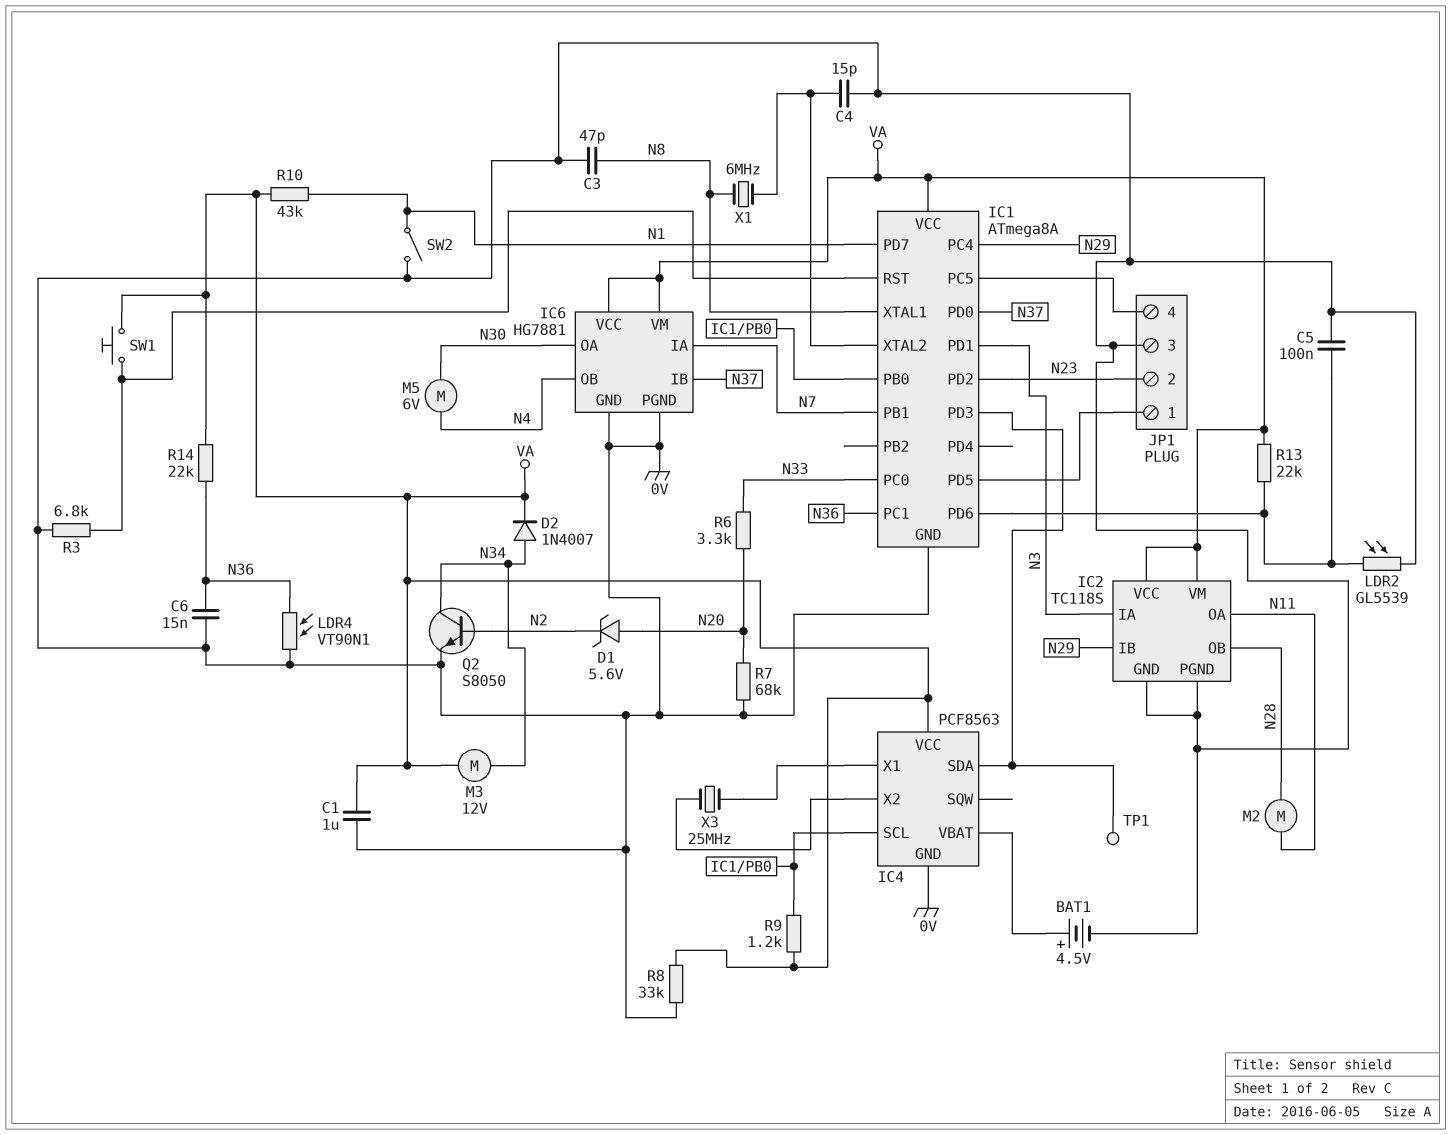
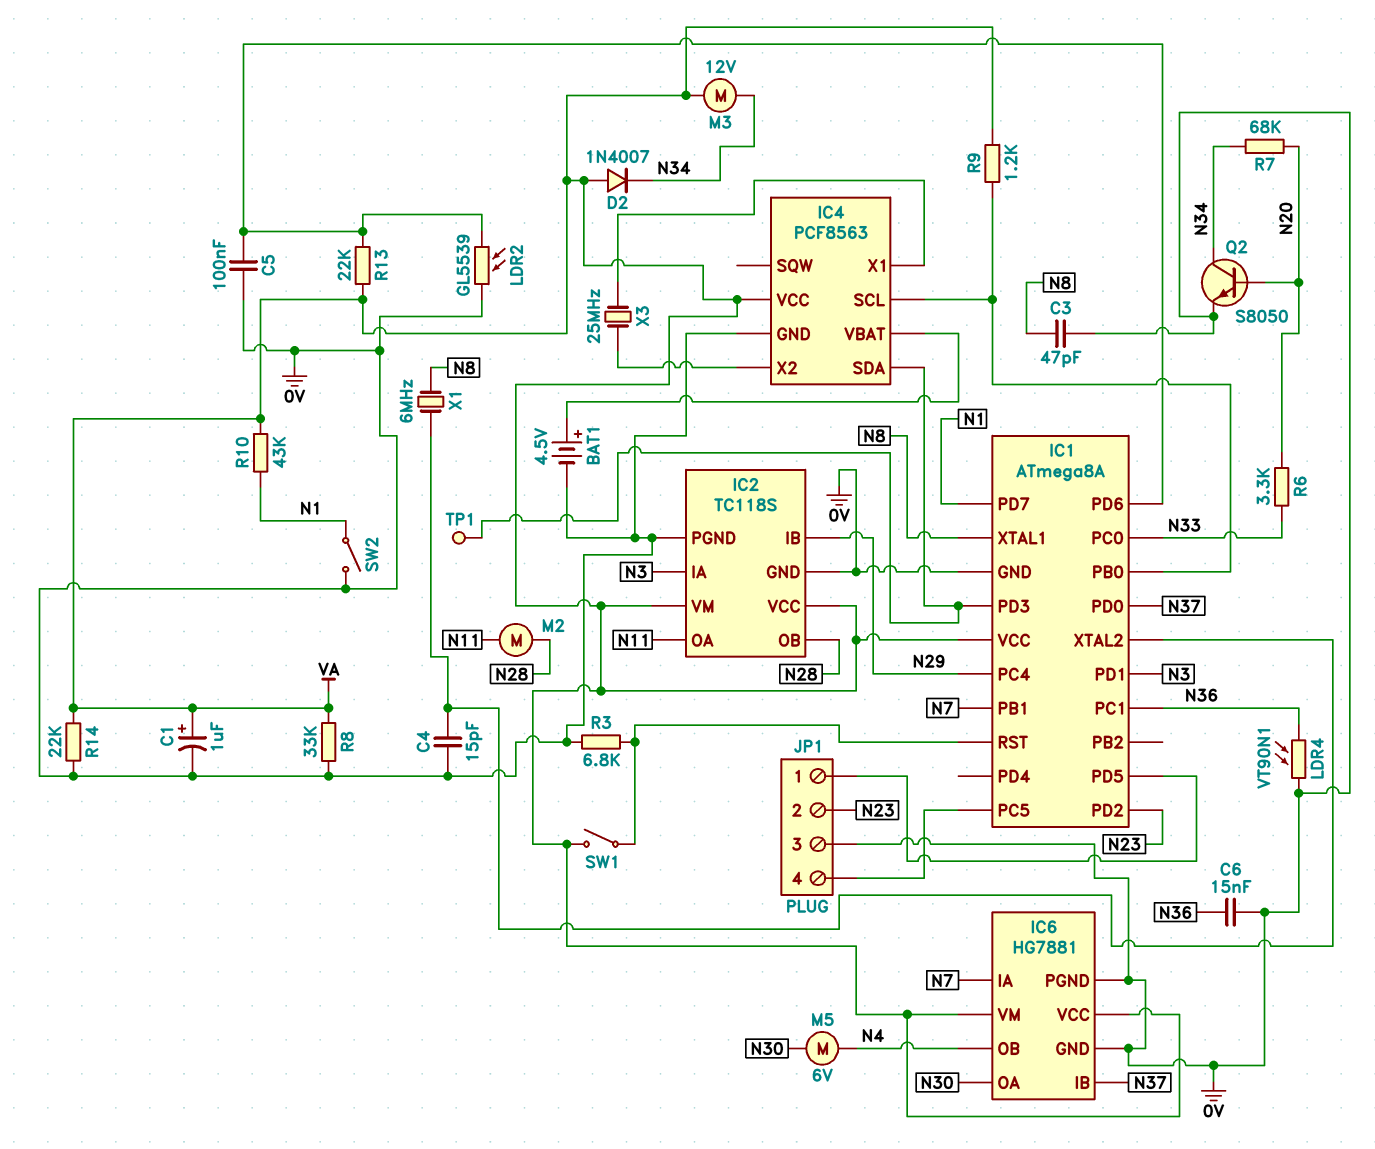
C1: 1uF (0V, VA) -> 1uF (plus VA, minus 0V)
D1: zener 5.6V (A N20, K N2) -> none
D2: diode 1N4007 (A N34, K VA) -> diode 1N4007 (A VA, K N34)
Q2: NPN S8050 (B N2, C N34, E 0V) -> NPN S8050 (B N20, C N34, E 0V)
R7: 68k (0V, N20) -> 68k (N20, N34)
R14: 22k (N36, VA) -> 22k (0V, VA)
SW1: button (IC1/RST, VA) -> switch (IC1/RST, VA)

